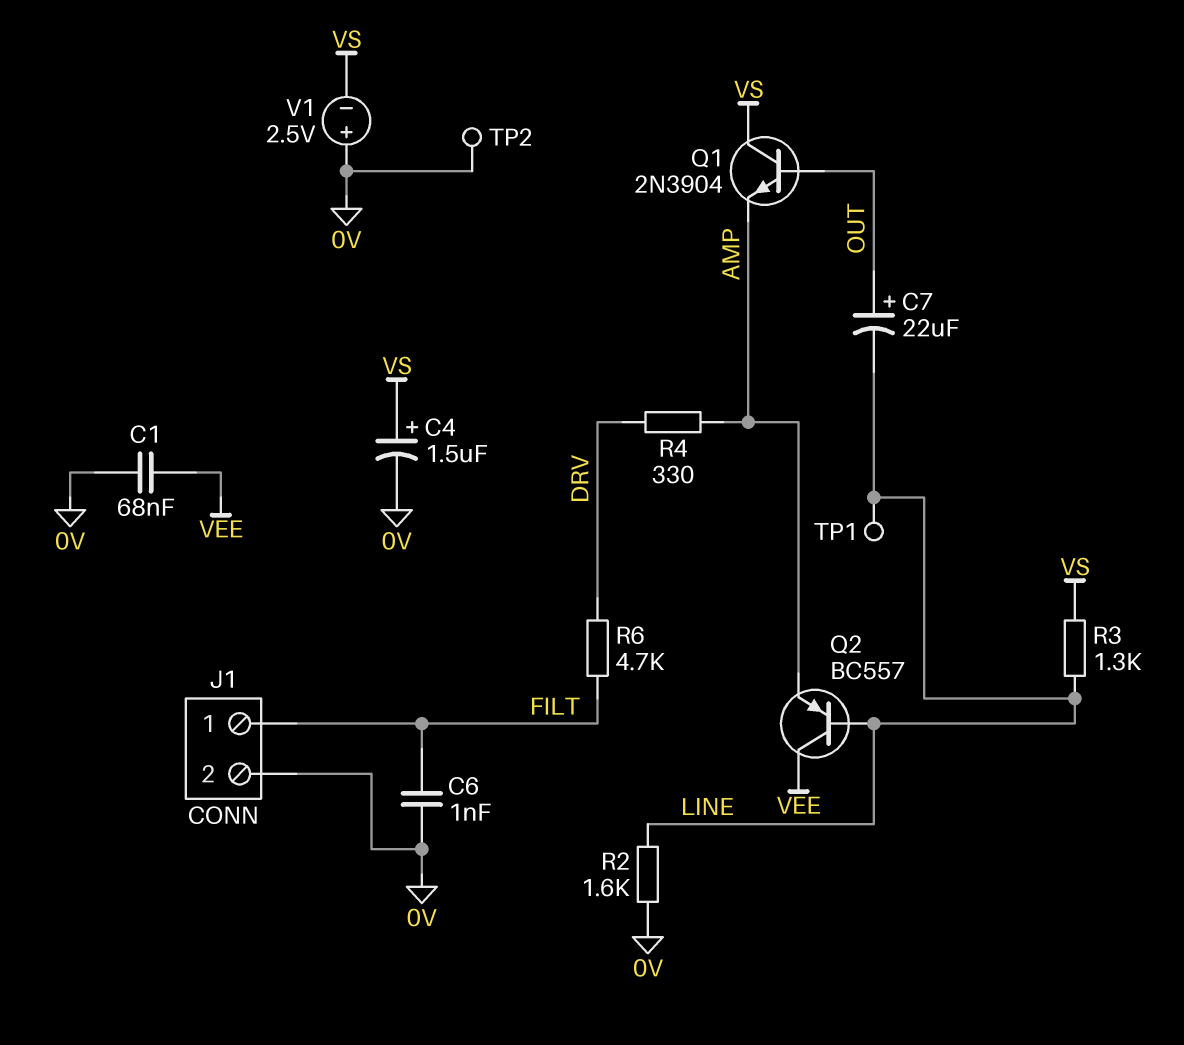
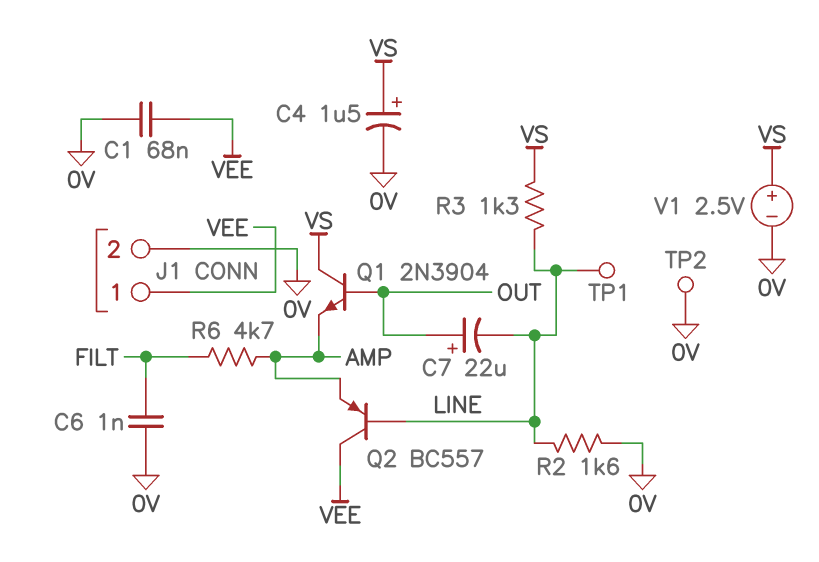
J1 pin 1: FILT -> VEE
R4: 330 (AMP, DRV) -> none
R6: 4.7k (DRV, FILT) -> 4.7k (AMP, FILT)
V1: 2.5V (plus 0V, minus VS) -> 2.5V (plus VS, minus 0V)

